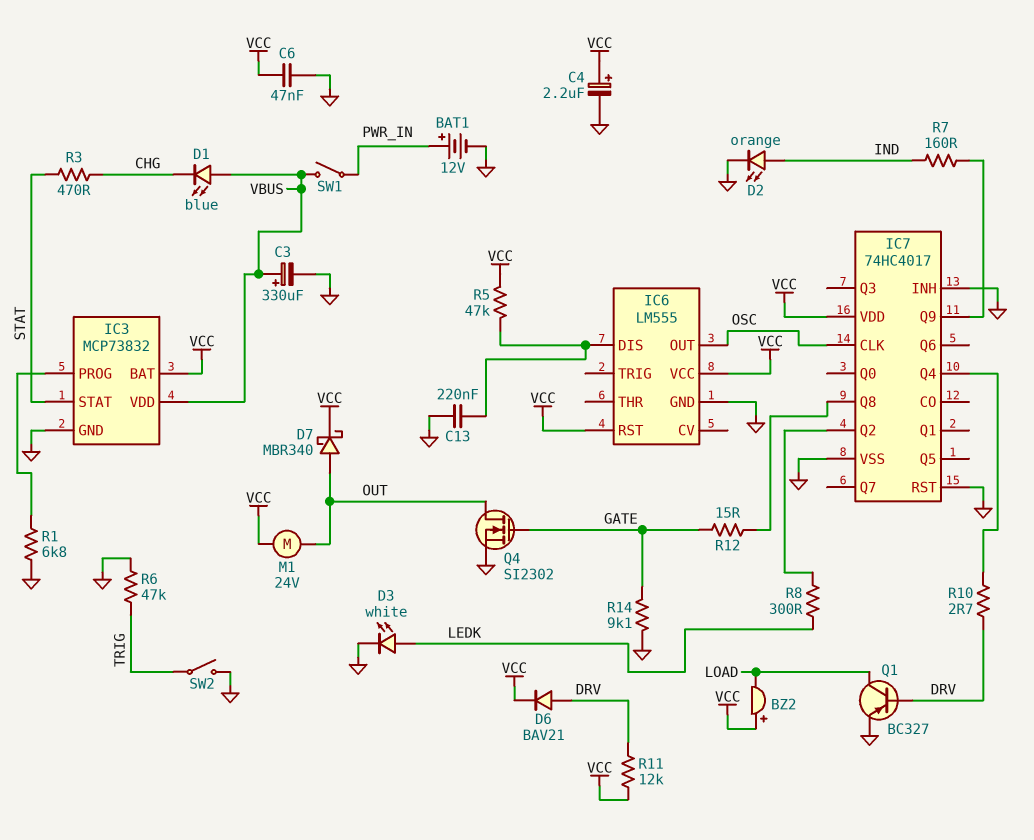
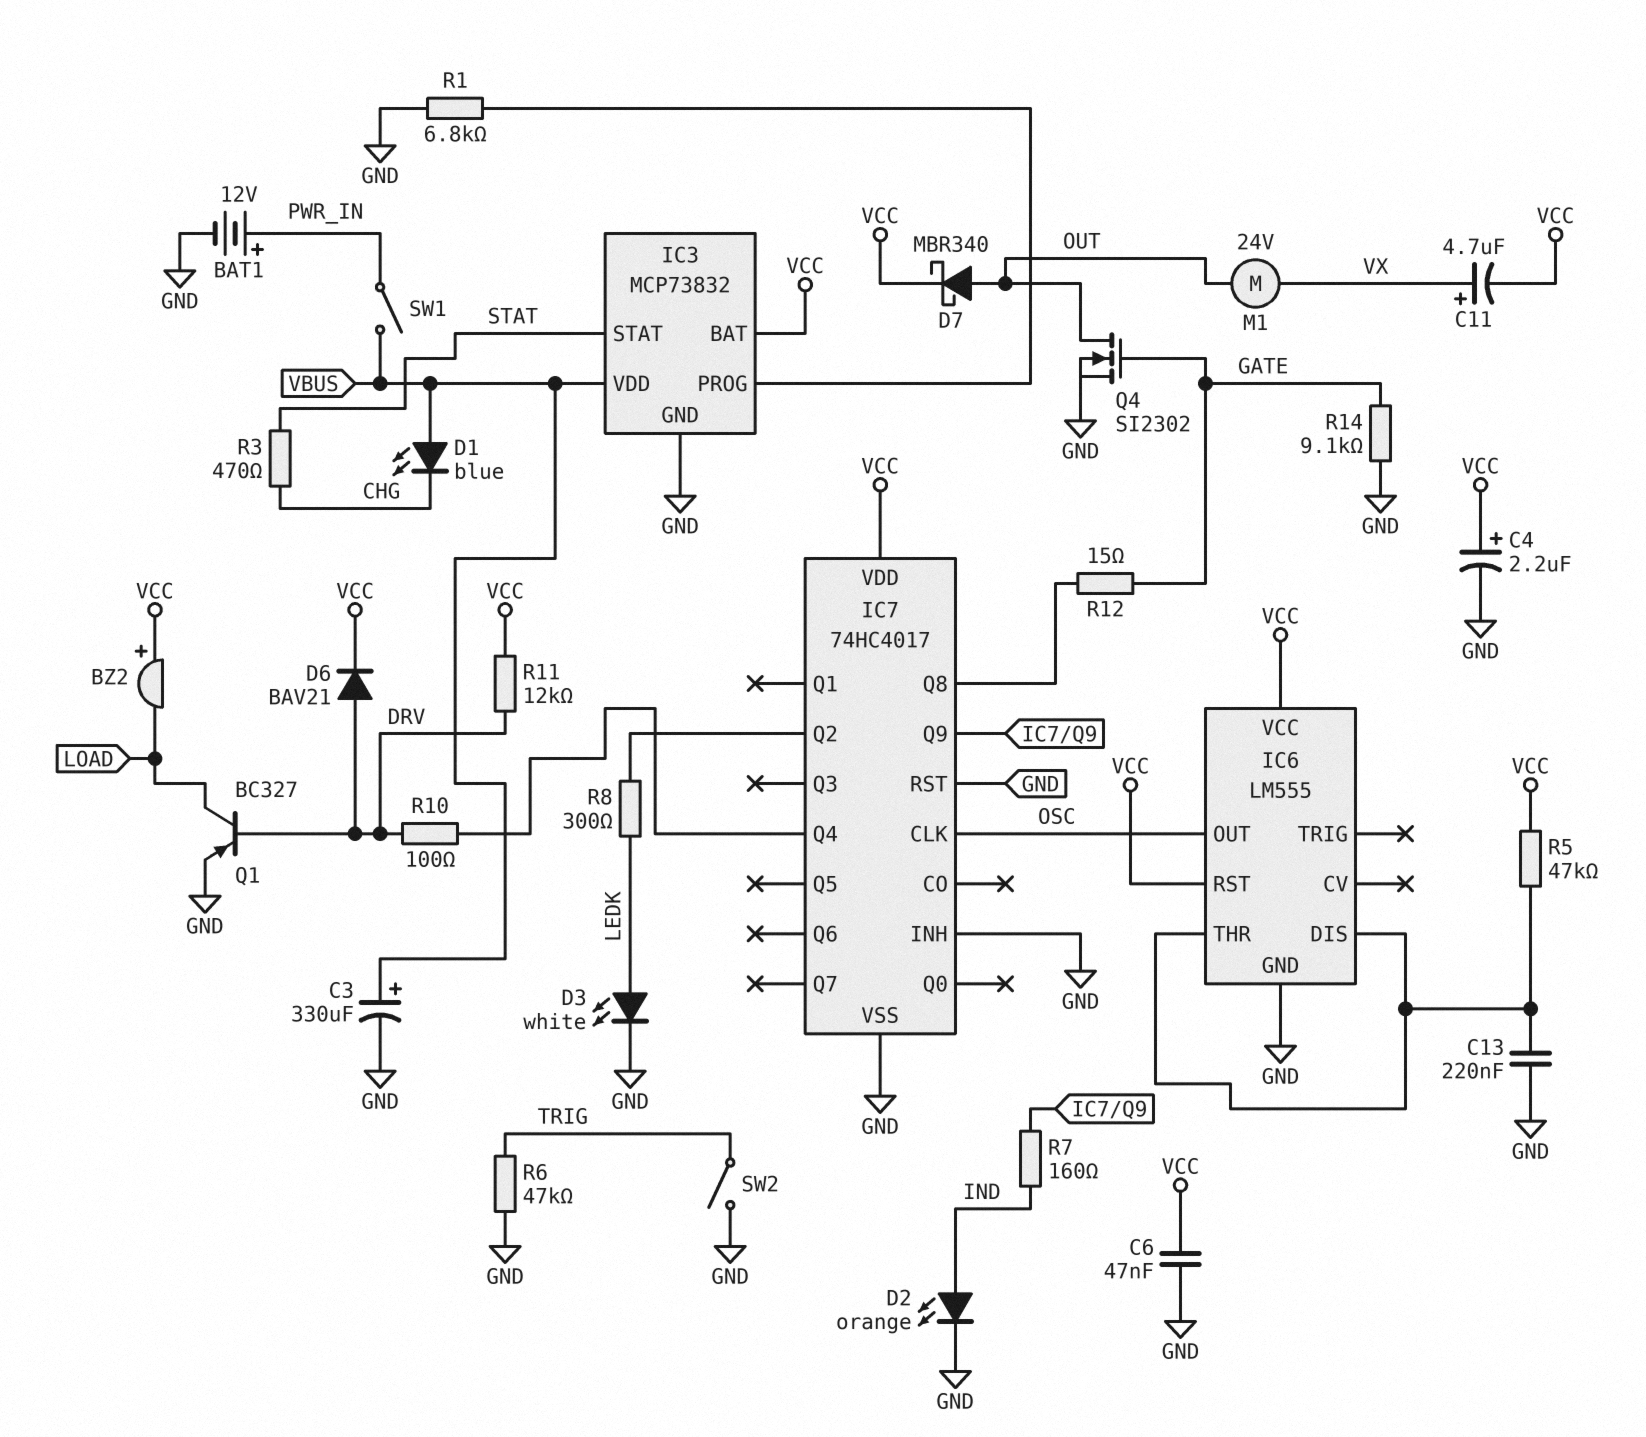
C11: none -> 4.7uF (plus VX, minus VCC)
IC6 pin THR: none -> IC6/DIS
M1: motor 24V (OUT, VCC) -> motor 24V (OUT, VX)
R10: 2.7 (DRV, IC7/Q4) -> 100 (DRV, IC7/Q4)

